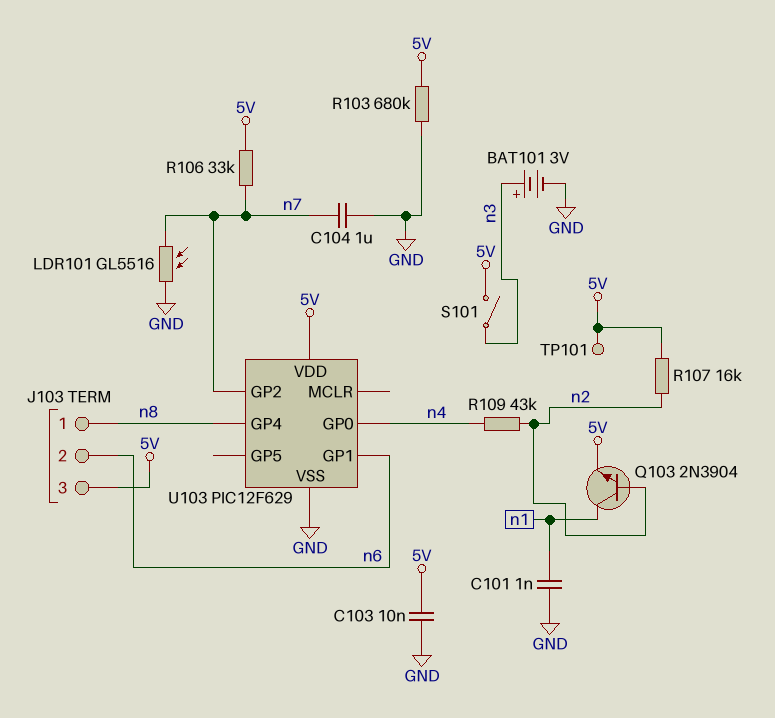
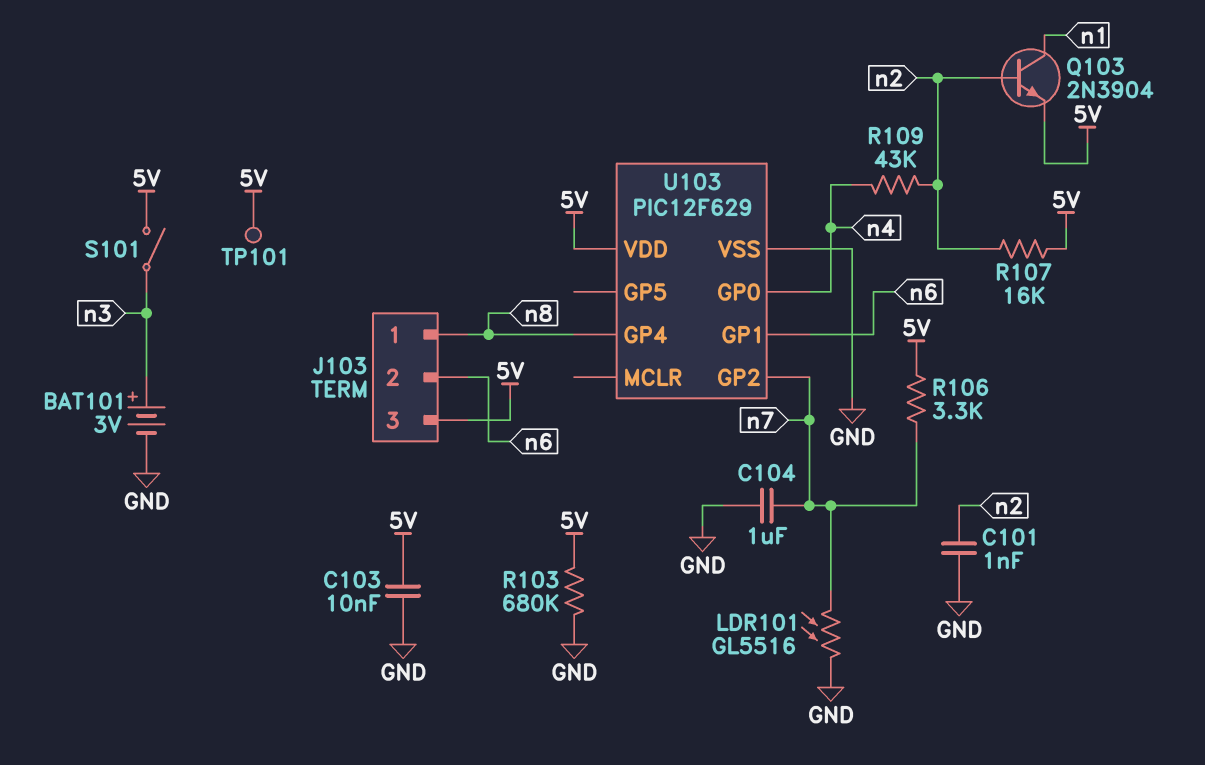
C101: 1nF (GND, n1) -> 1nF (GND, n2)
R106: 33k (5V, n7) -> 3.3k (5V, n7)

